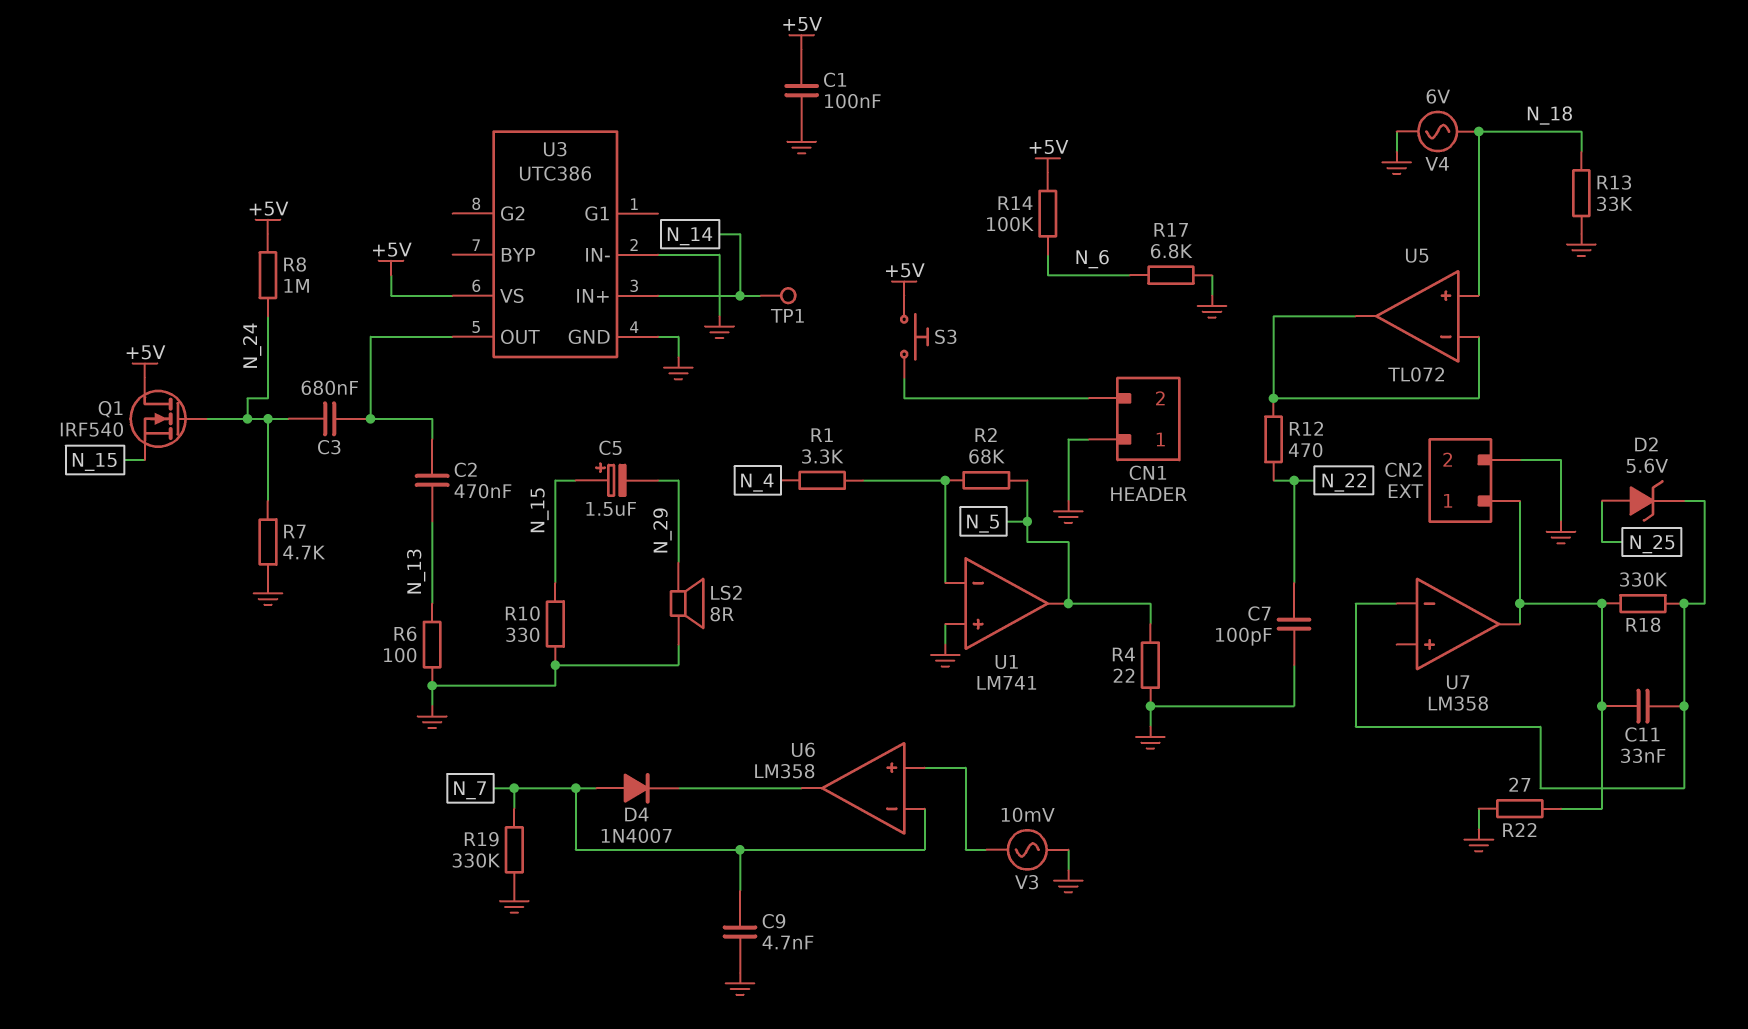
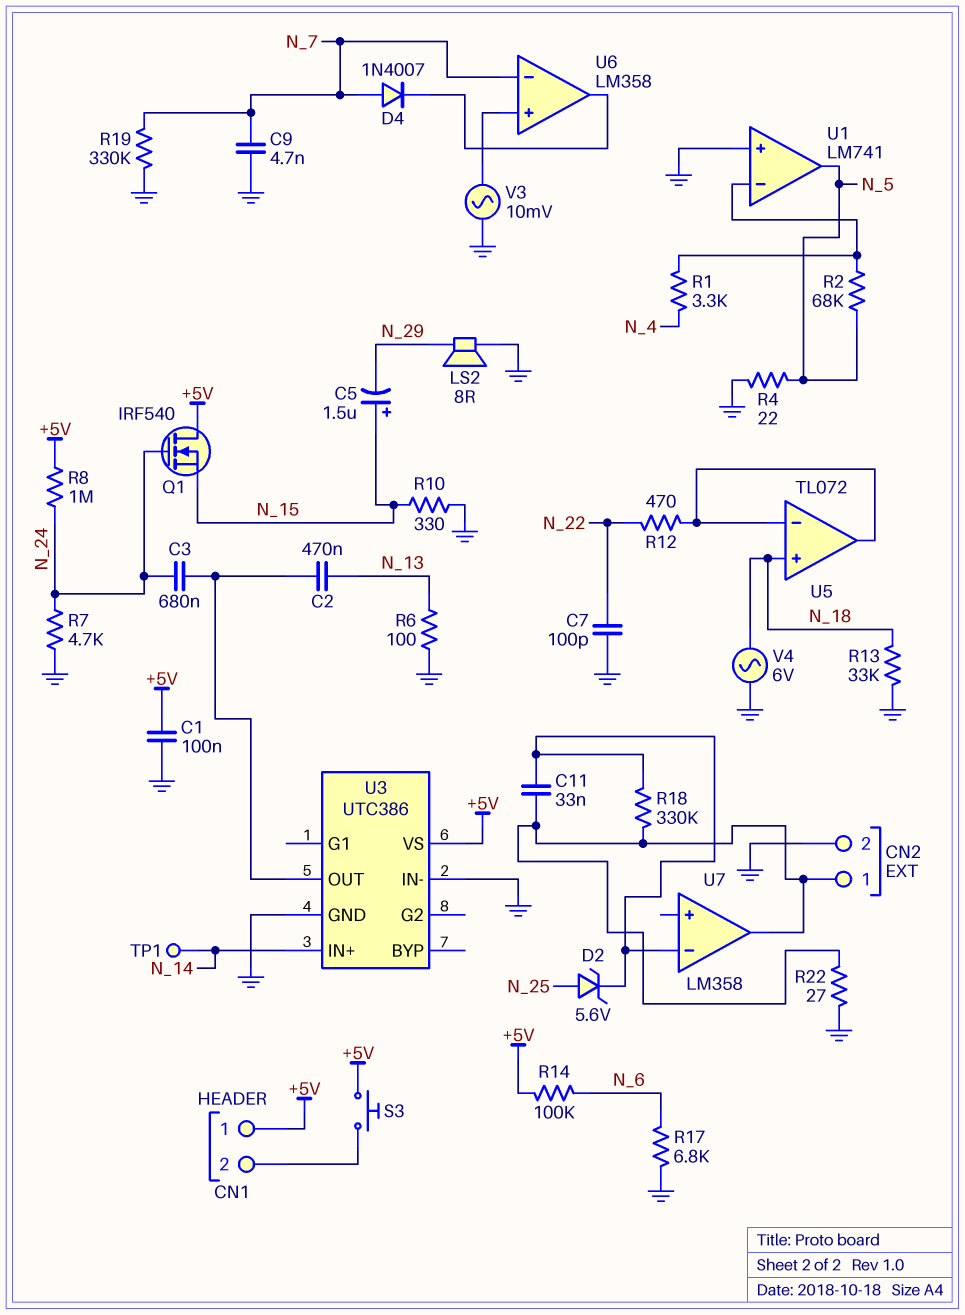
CN1 pin 1: GND -> +5V

